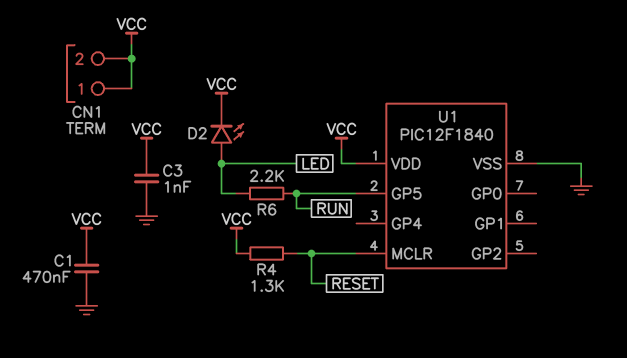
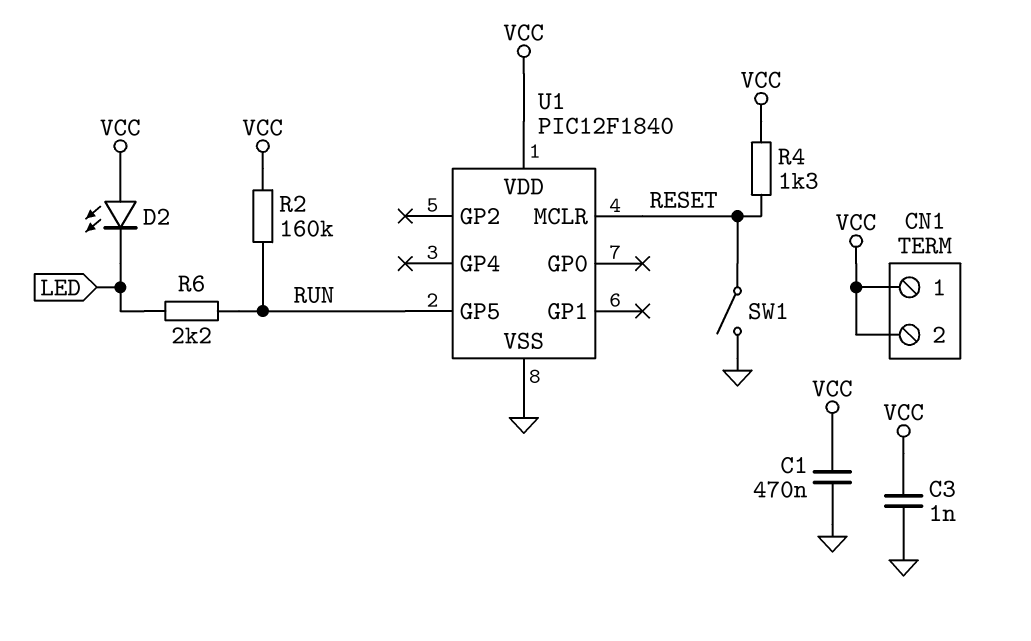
D2: LED (A LED, K VCC) -> LED (A VCC, K LED)
R2: none -> 160k (RUN, VCC)
SW1: none -> switch (GND, RESET)

